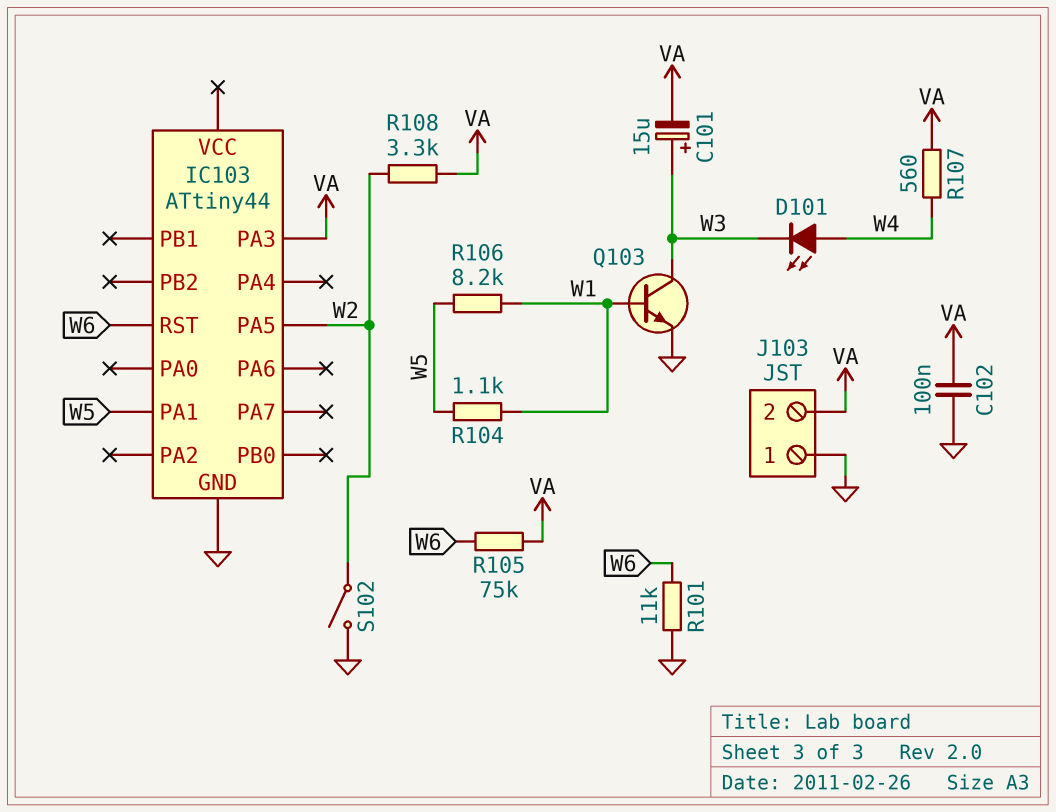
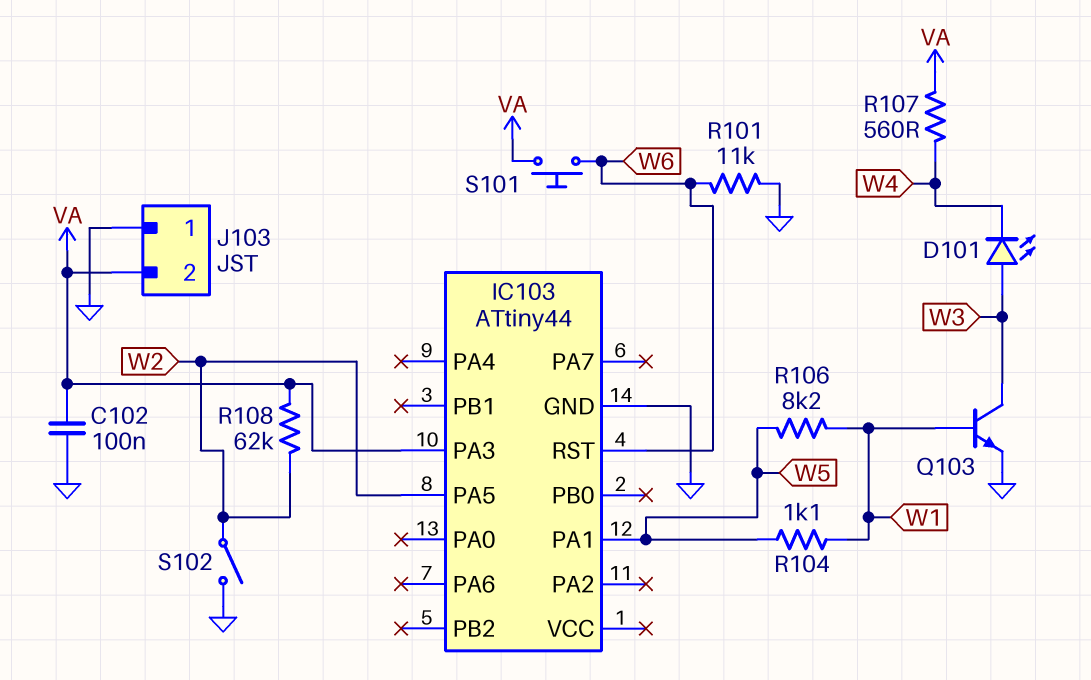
C101: 15uF (plus W3, minus VA) -> none
D101: LED (A W4, K W3) -> LED (A W3, K W4)
R105: 75k (VA, W6) -> none
R108: 3.3k (VA, W2) -> 62k (VA, W2)
S101: none -> button (VA, W6)

